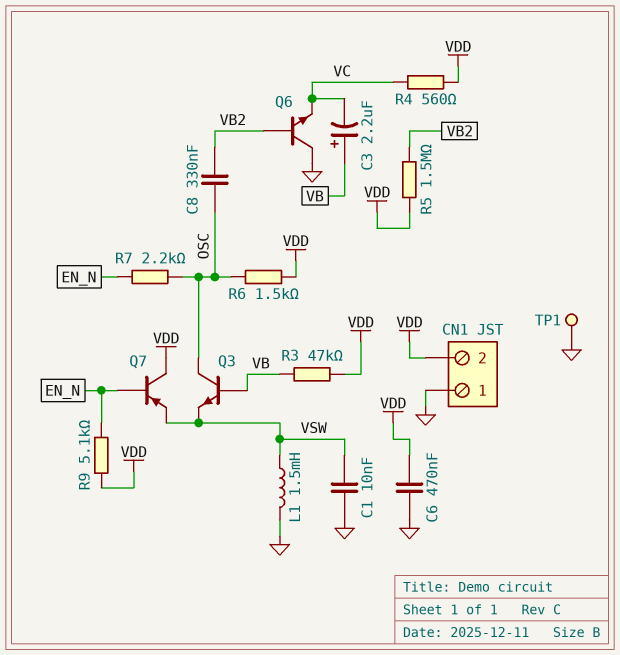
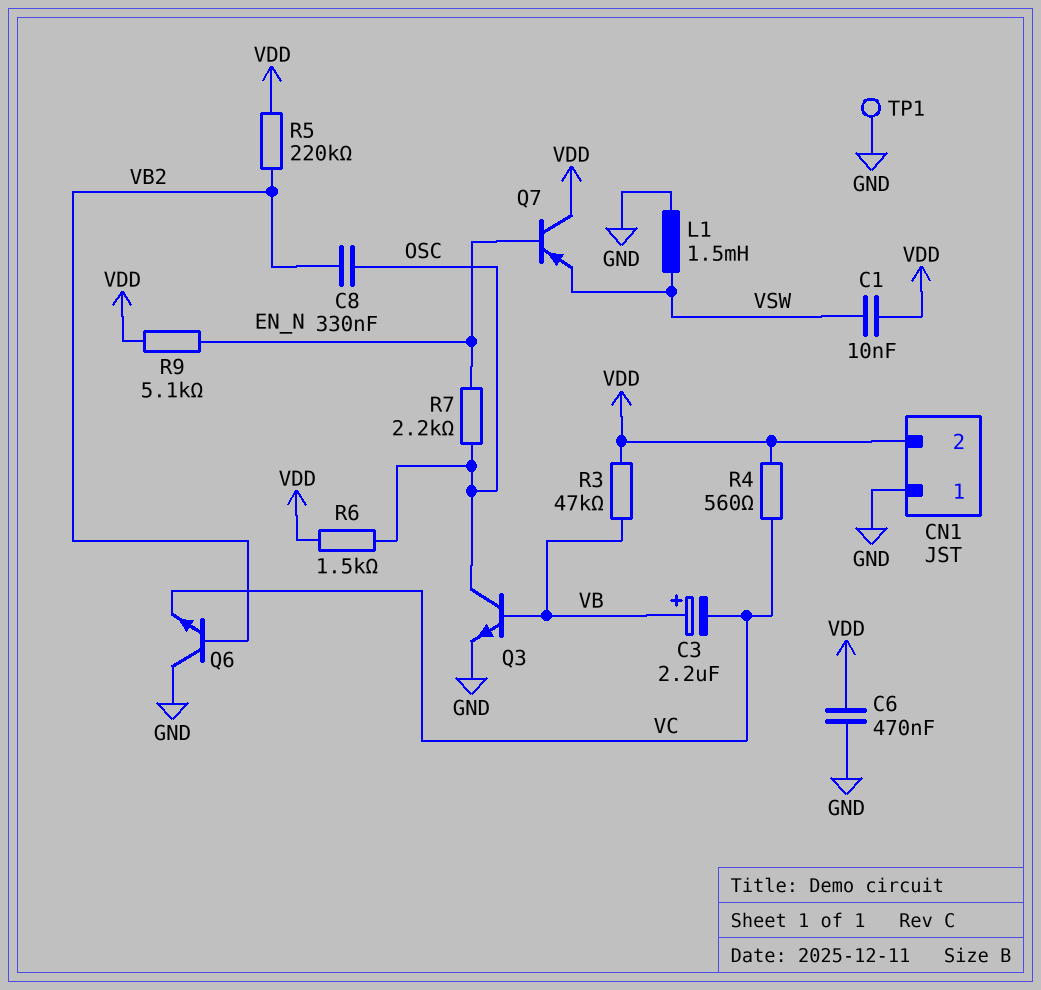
C1: 10nF (GND, VSW) -> 10nF (VDD, VSW)
Q3: NPN (B VB, C OSC, E VSW) -> NPN (B VB, C OSC, E GND)
R5: 1.5M (VB2, VDD) -> 220k (VB2, VDD)

